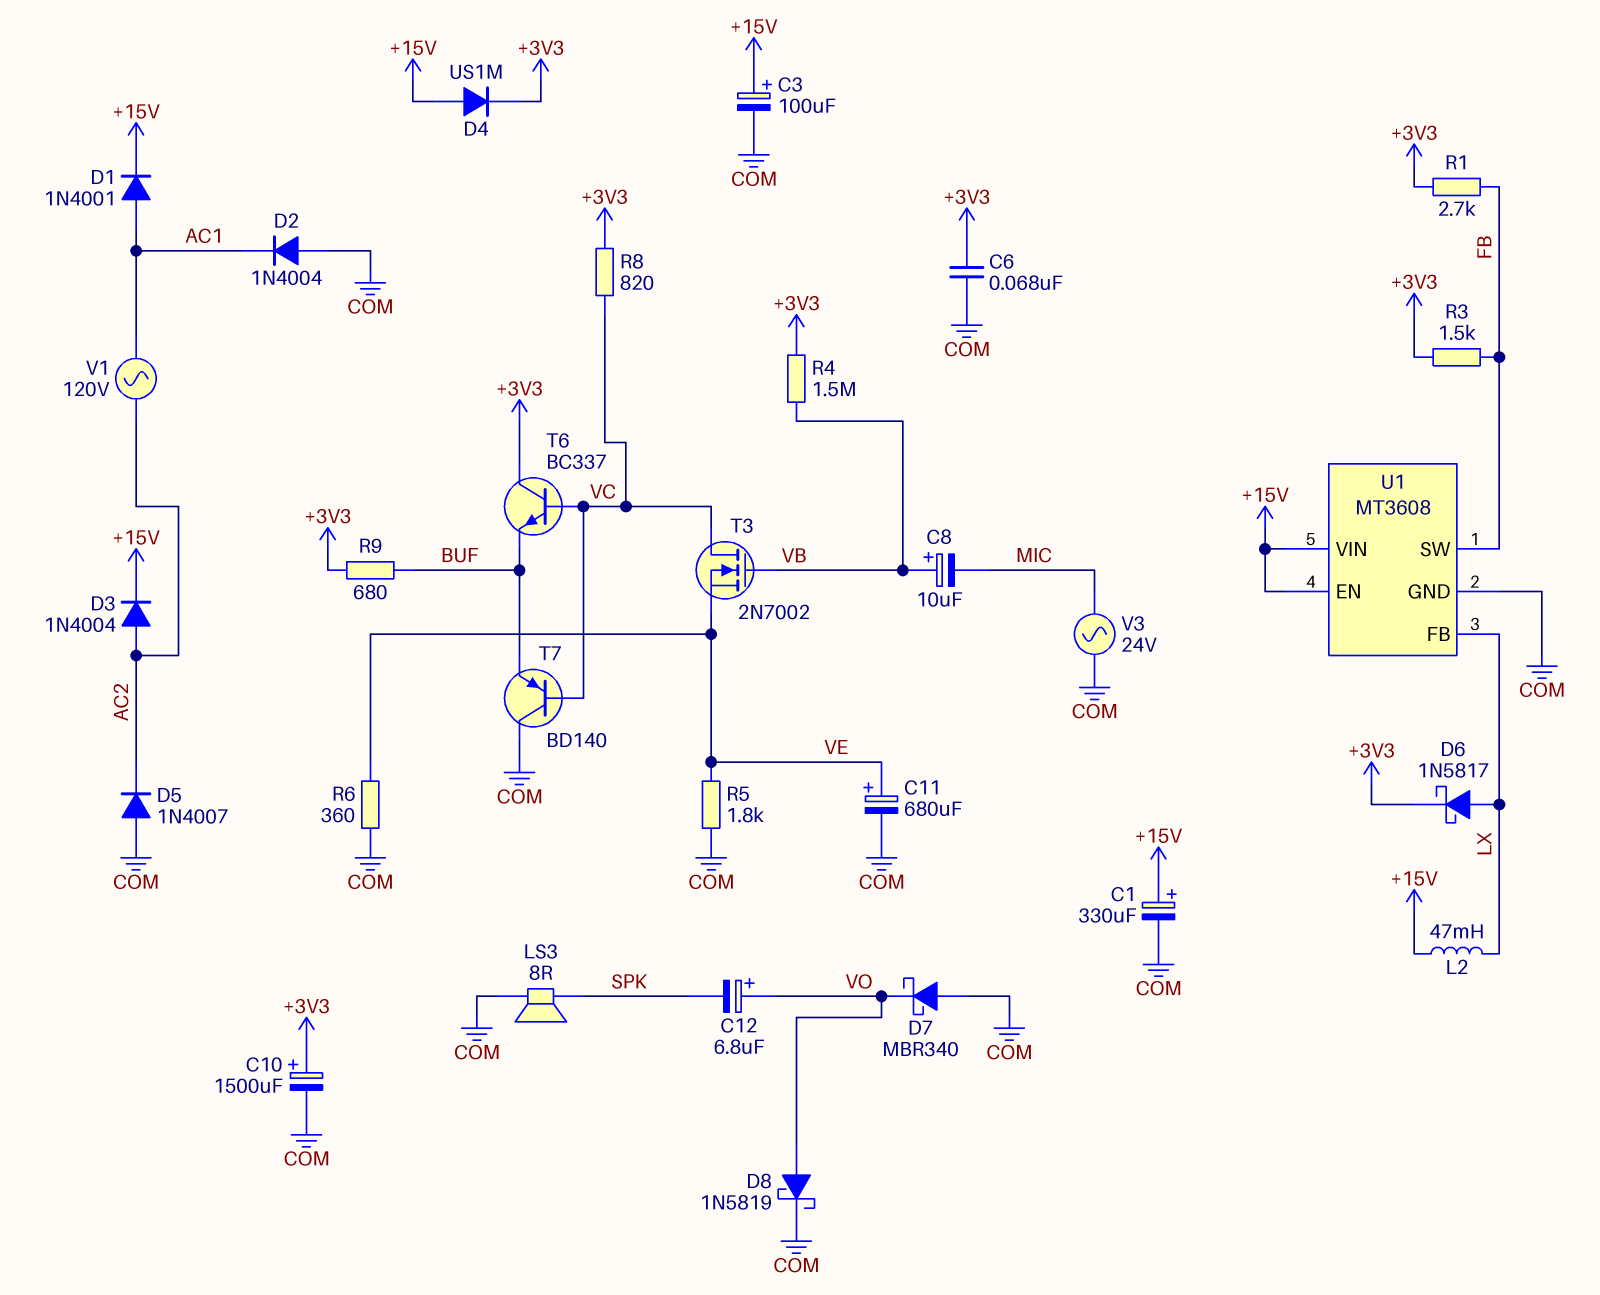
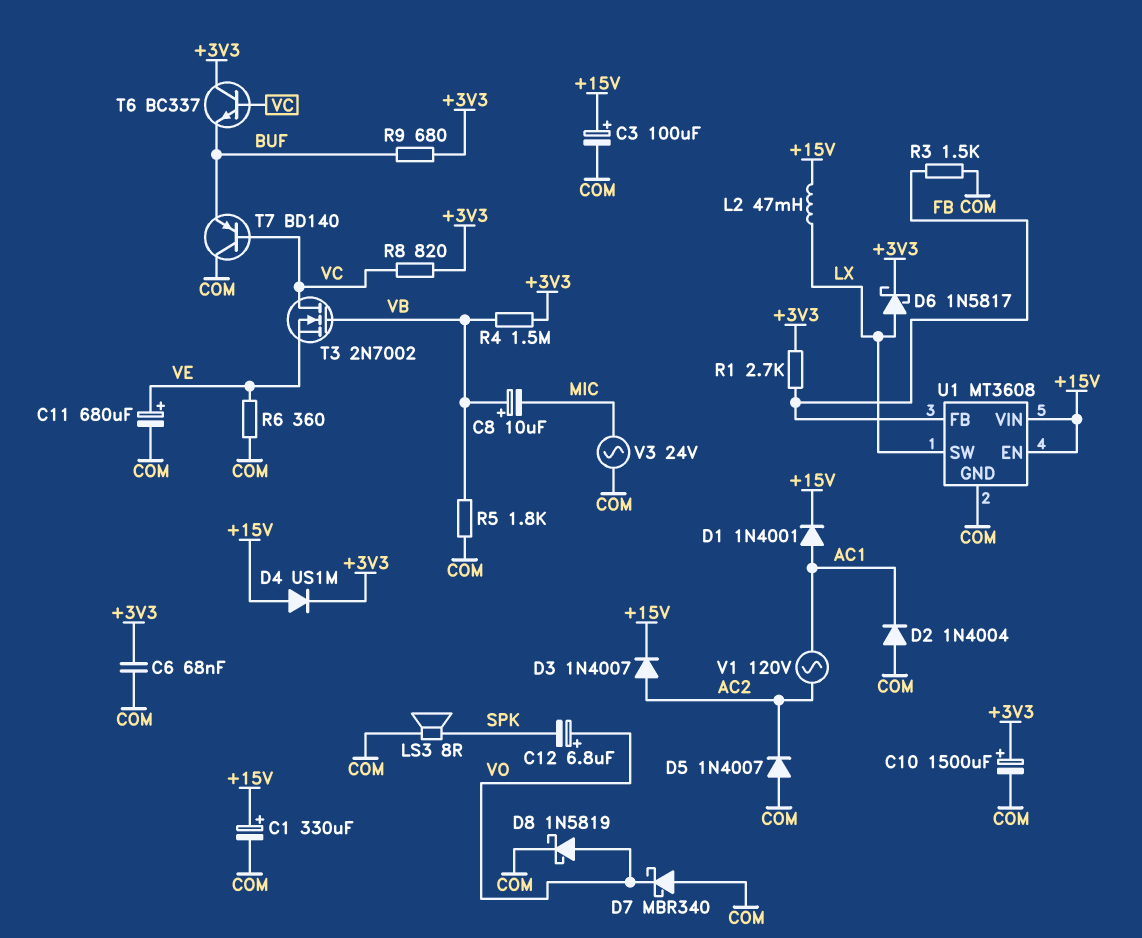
D3: diode 1N4004 (A AC2, K +15V) -> diode 1N4007 (A AC2, K +15V)
R3: 1.5k (+3V3, FB) -> 1.5k (COM, FB)
R5: 1.8k (COM, VE) -> 1.8k (COM, VB)
U1 pin FB: LX -> FB
U1 pin SW: FB -> LX

